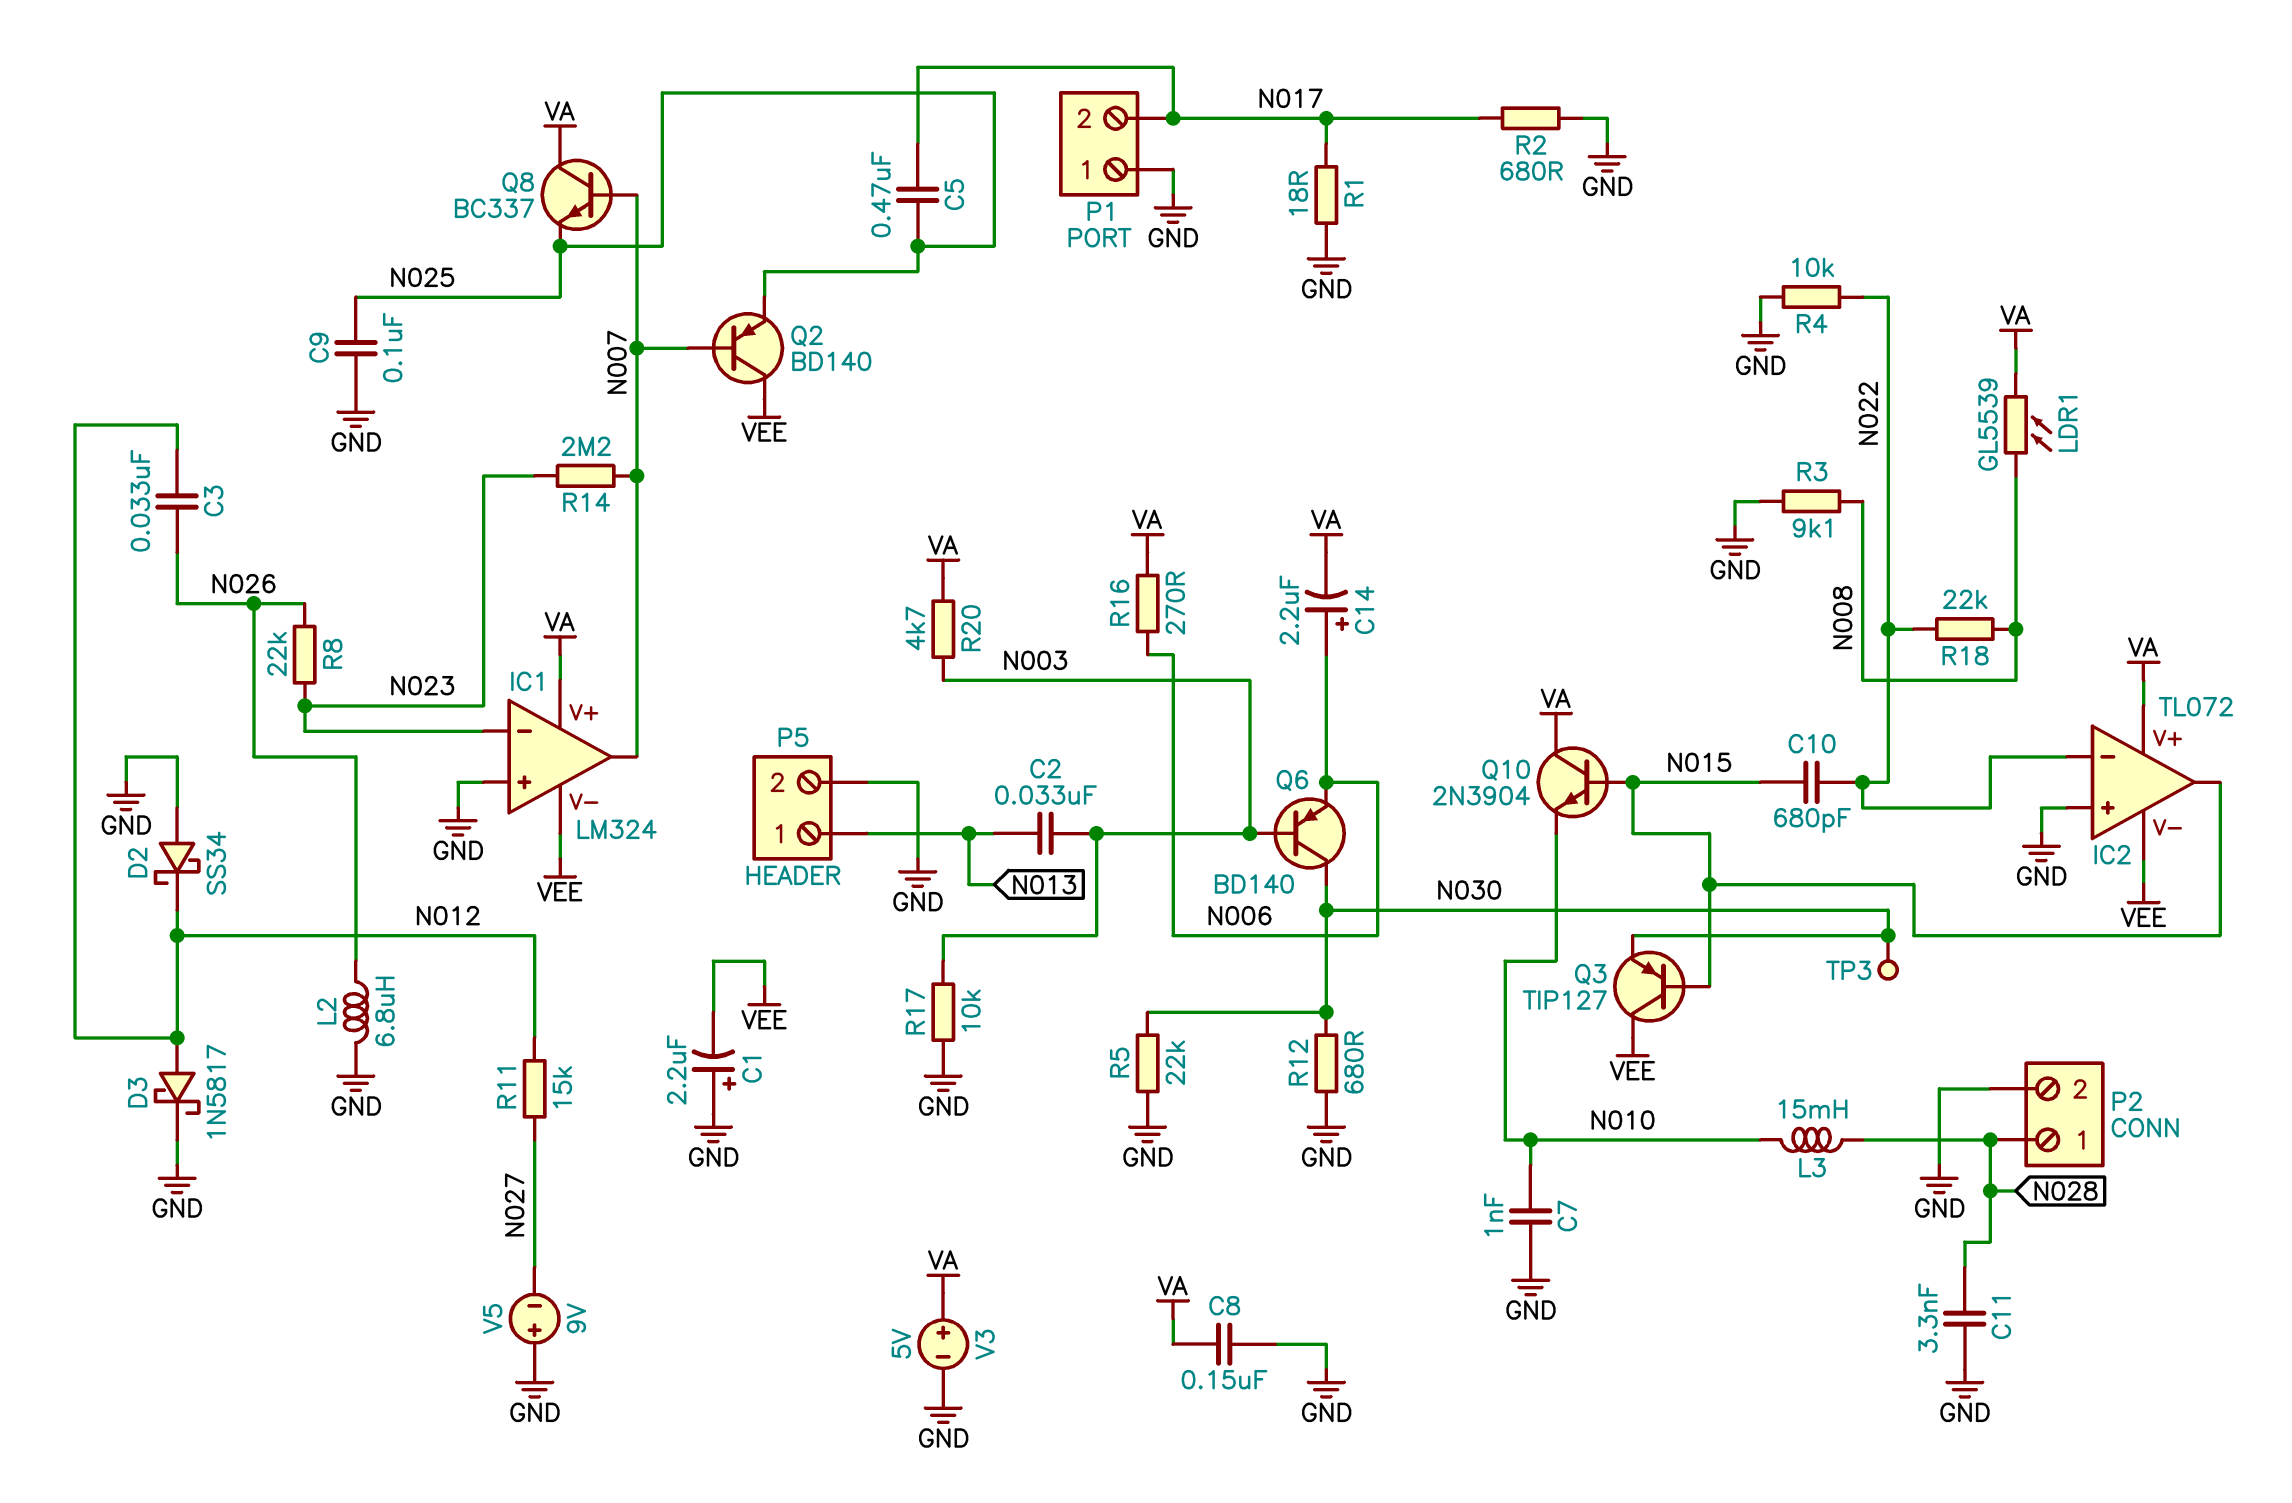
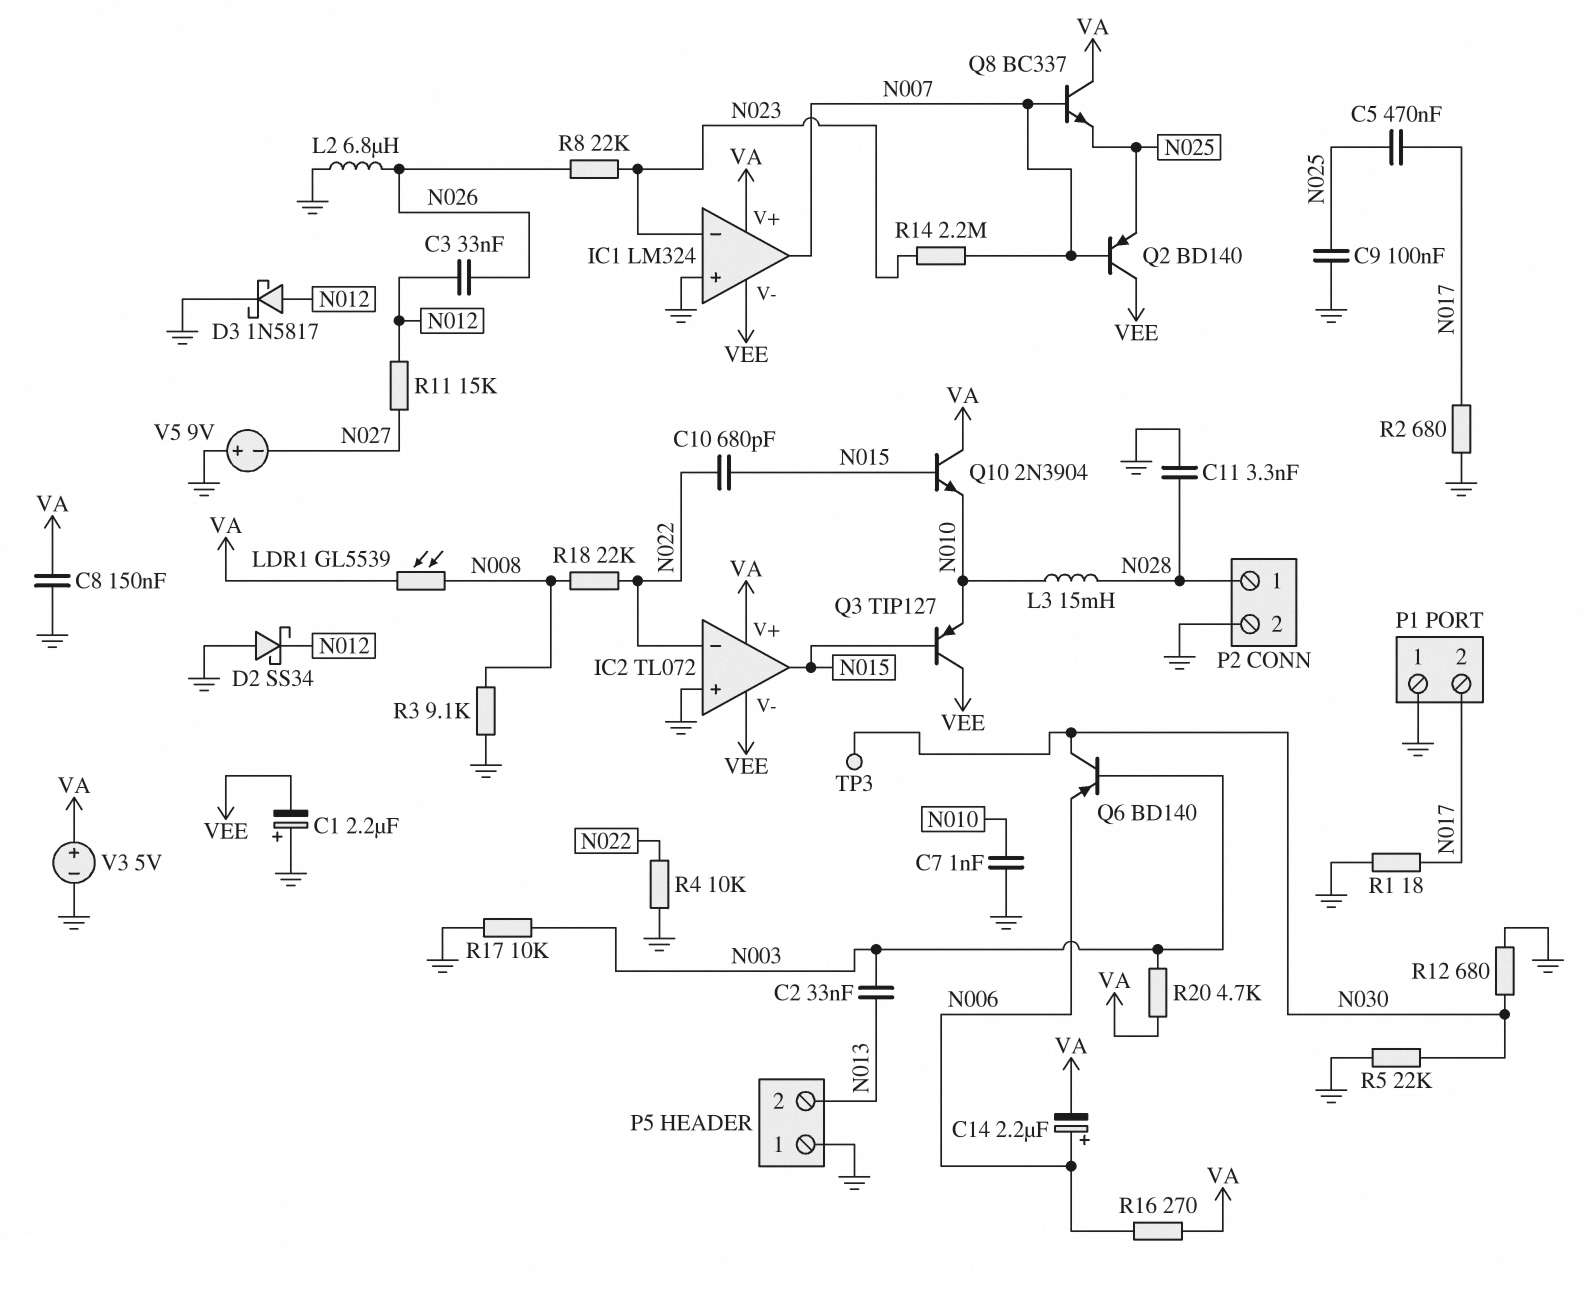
P5 pin 1: N013 -> GND
P5 pin 2: GND -> N013
Q3: PNP TIP127 (B N015, C VEE, E N030) -> PNP TIP127 (B N015, C VEE, E N010)

